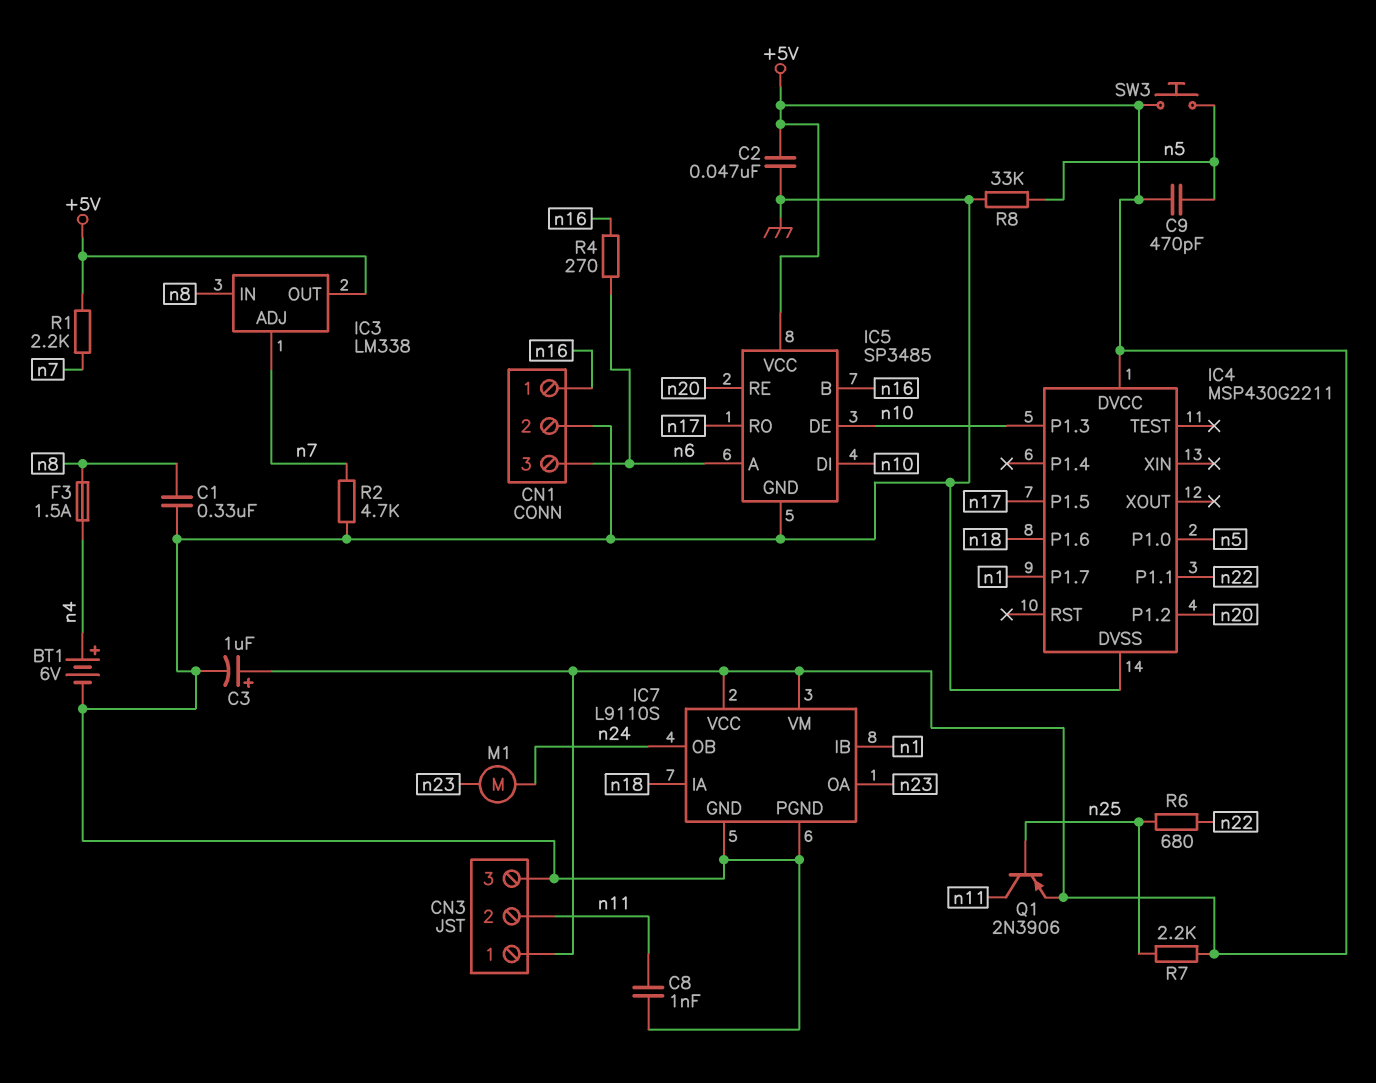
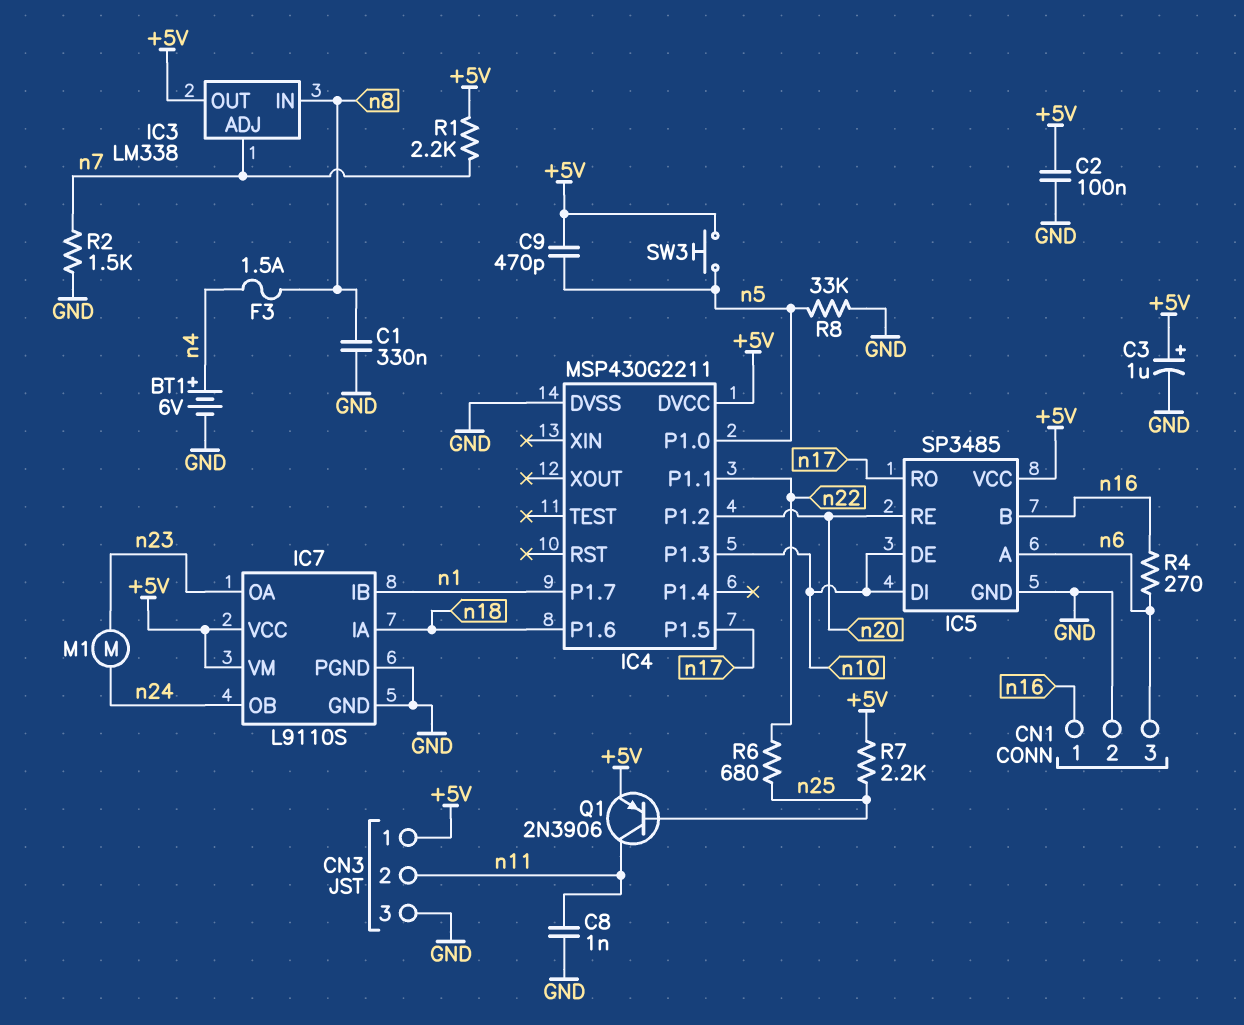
C2: 47nF (+5V, GND) -> 100nF (+5V, GND)
R2: 4.7k (GND, n7) -> 1.5k (GND, n7)

